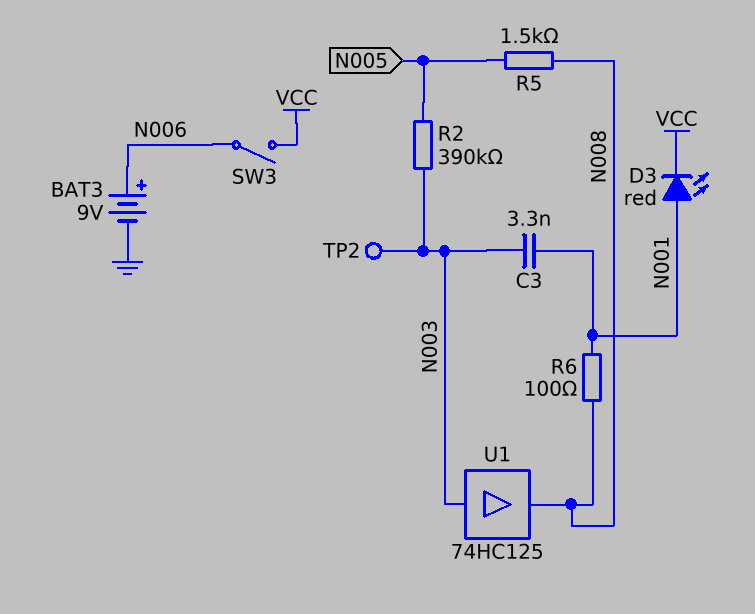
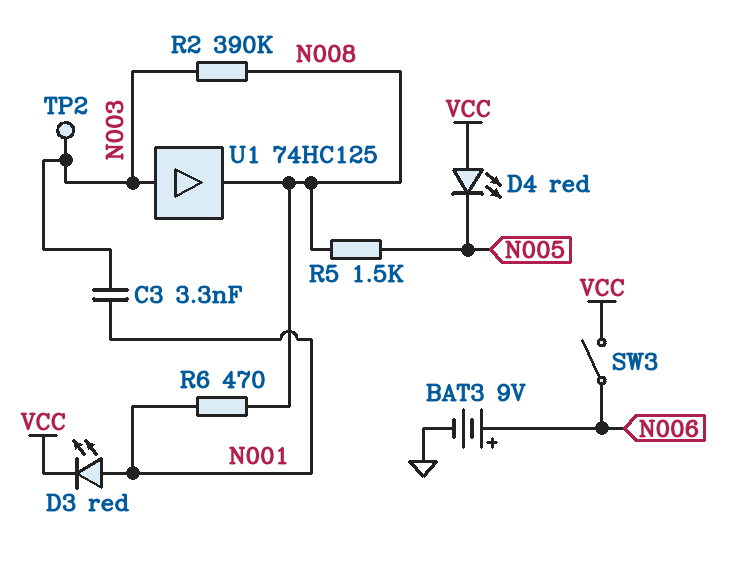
D4: none -> LED red (A VCC, K N005)
R2: 390k (N003, N005) -> 390k (N003, N008)
R6: 100 (N001, N008) -> 470 (N001, N008)

